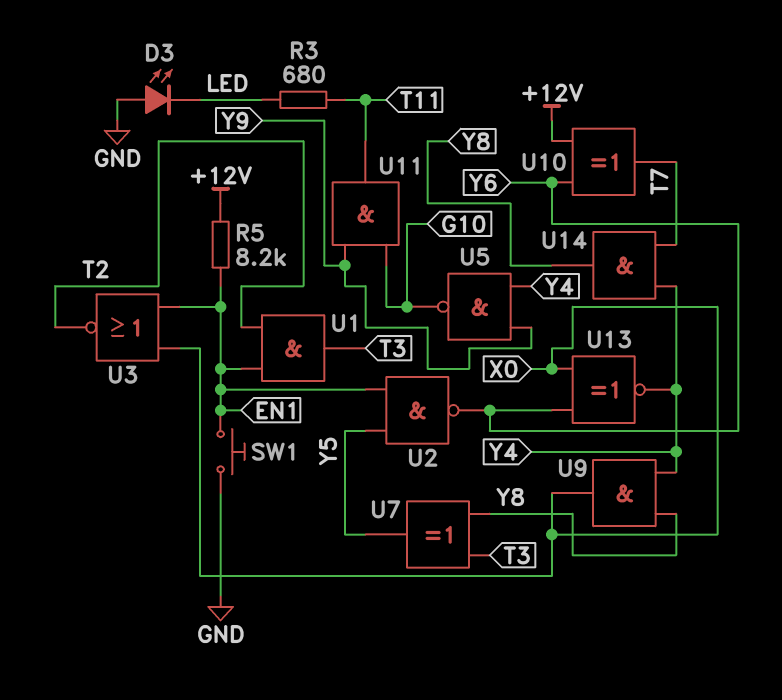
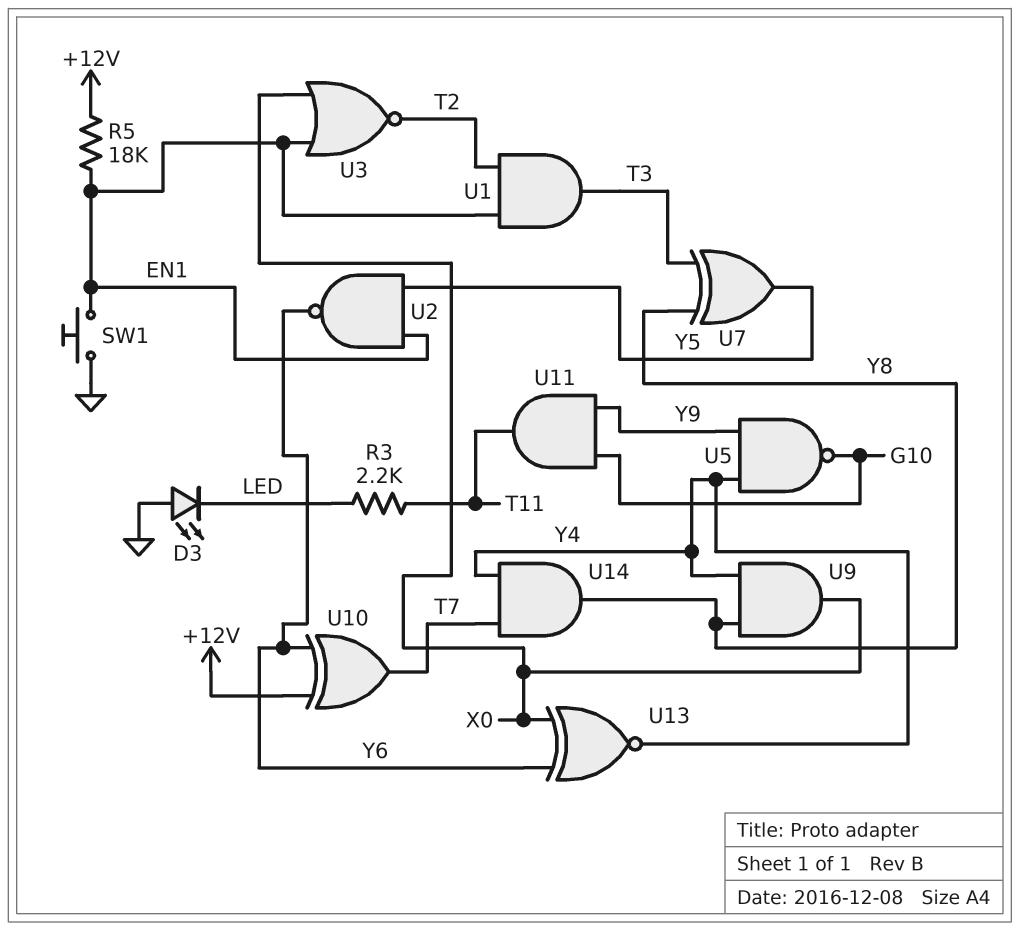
R3: 680 (LED, T11) -> 2.2k (LED, T11)
R5: 8.2k (+12V, EN1) -> 18k (+12V, EN1)

